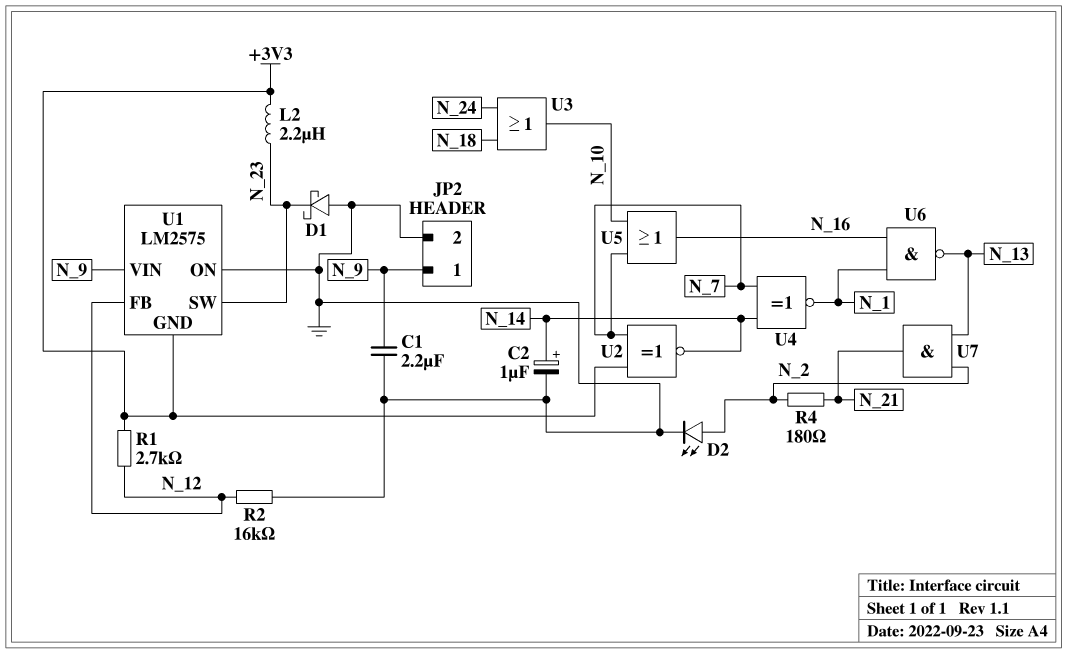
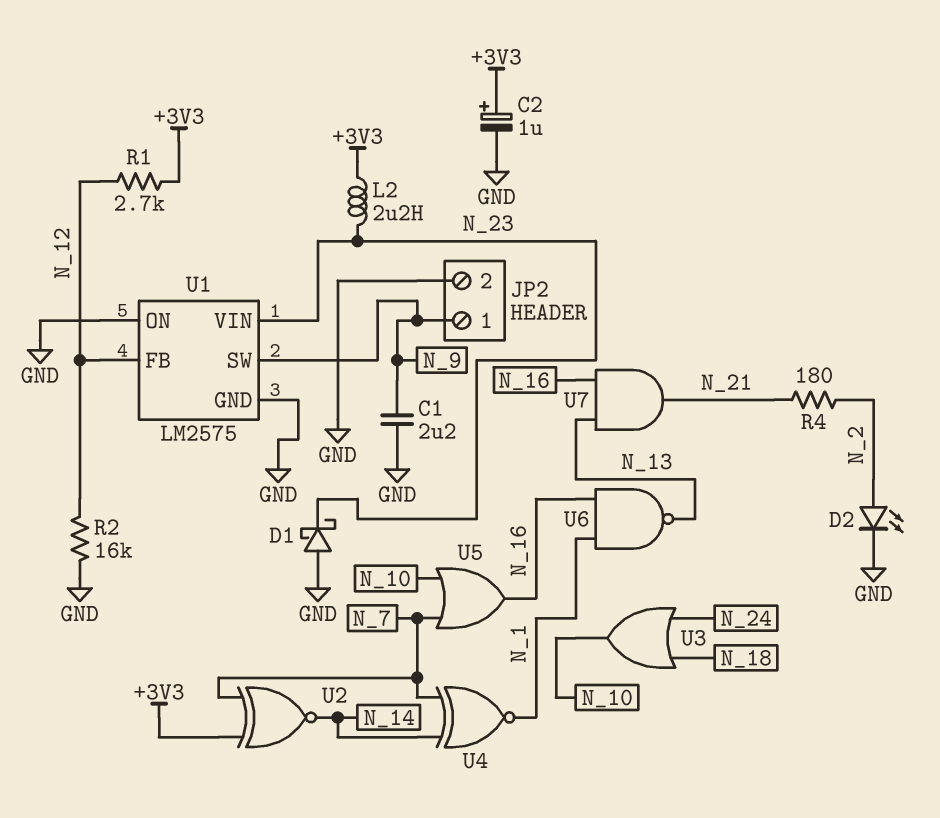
C2: 1uF (plus N_14, minus GND) -> 1uF (plus +3V3, minus GND)
U1 pin GND: +3V3 -> GND
U1 pin SW: N_23 -> N_9
U1 pin VIN: N_9 -> N_23
U7: AND (in N_2, in N_13, out N_21) -> AND (in N_13, in N_16, out N_21)

